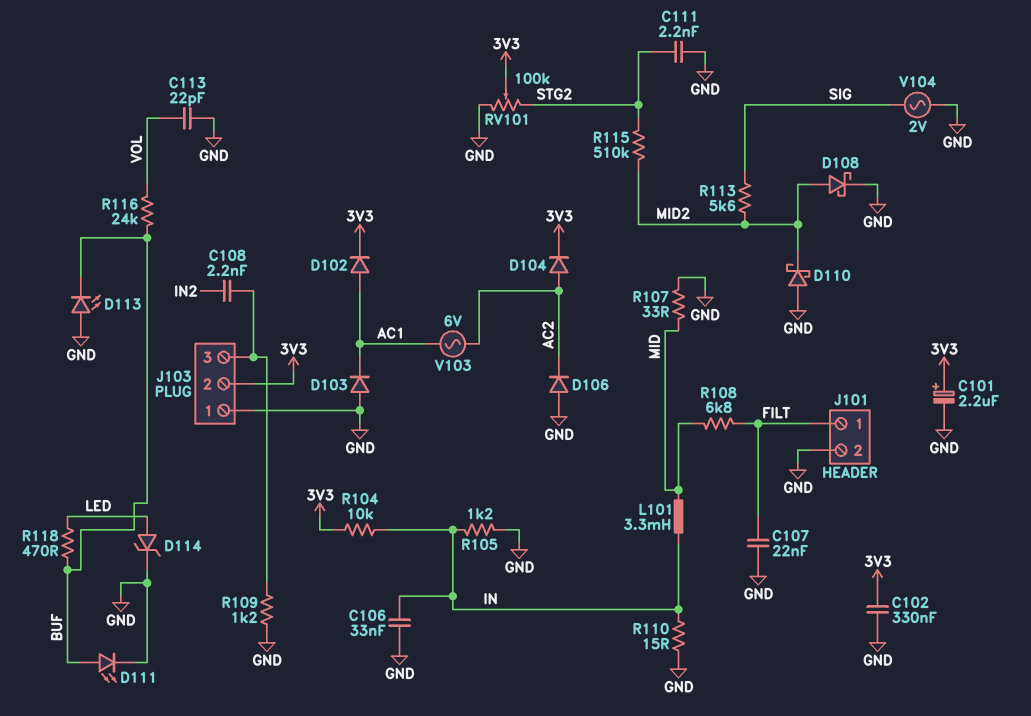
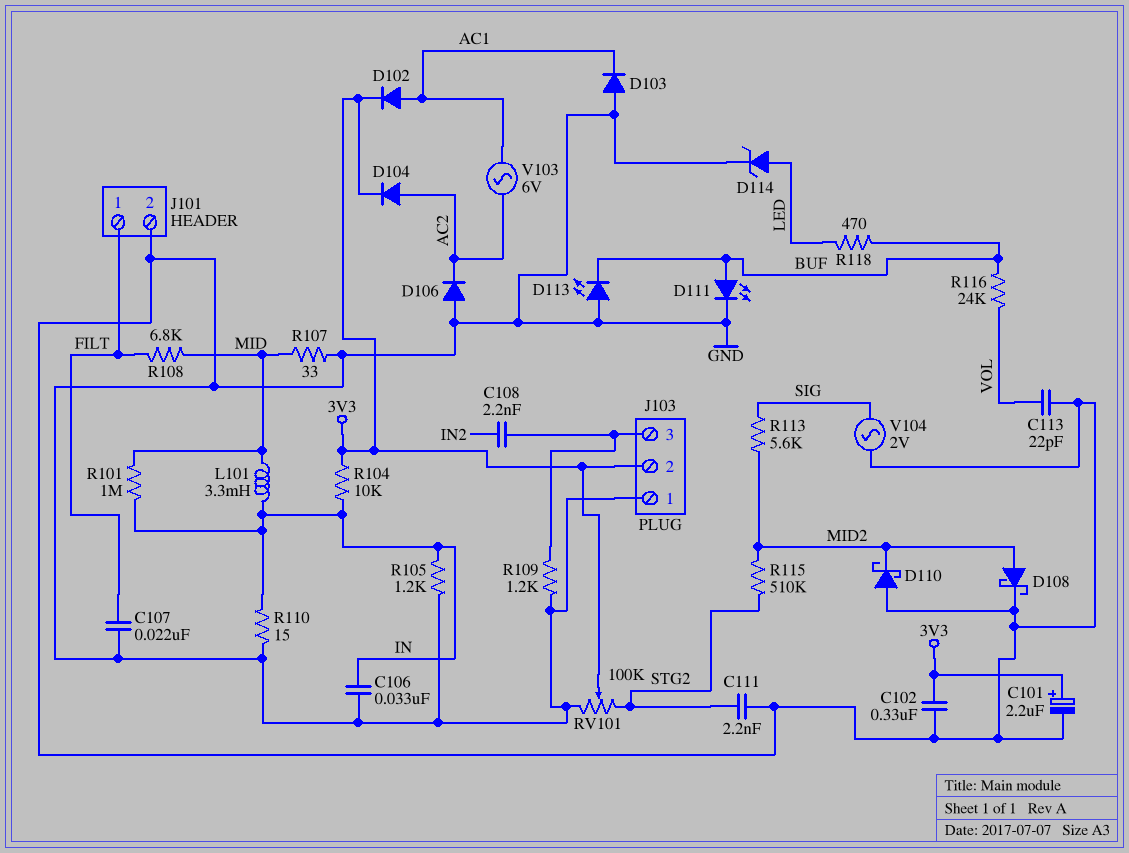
R101: none -> 1M (IN, MID)

